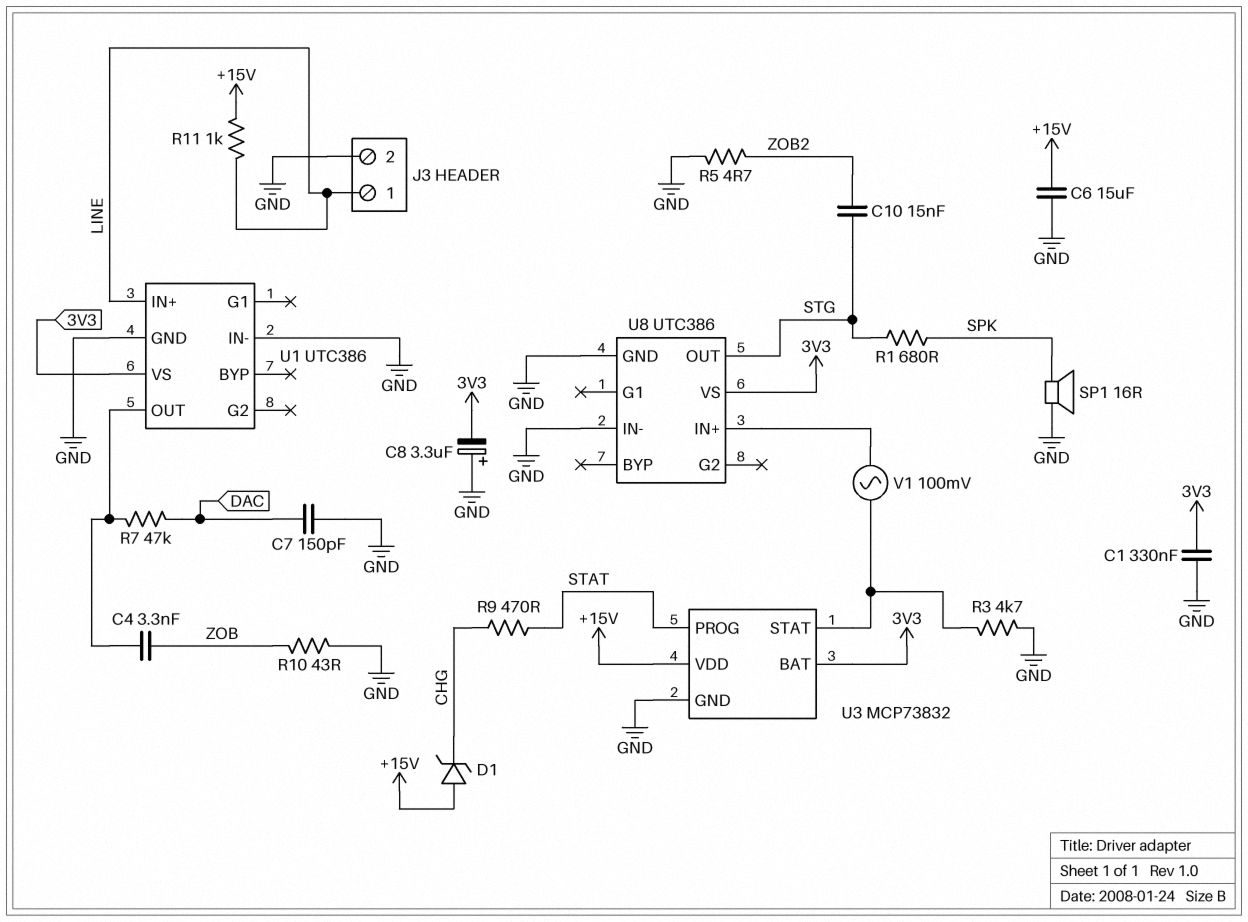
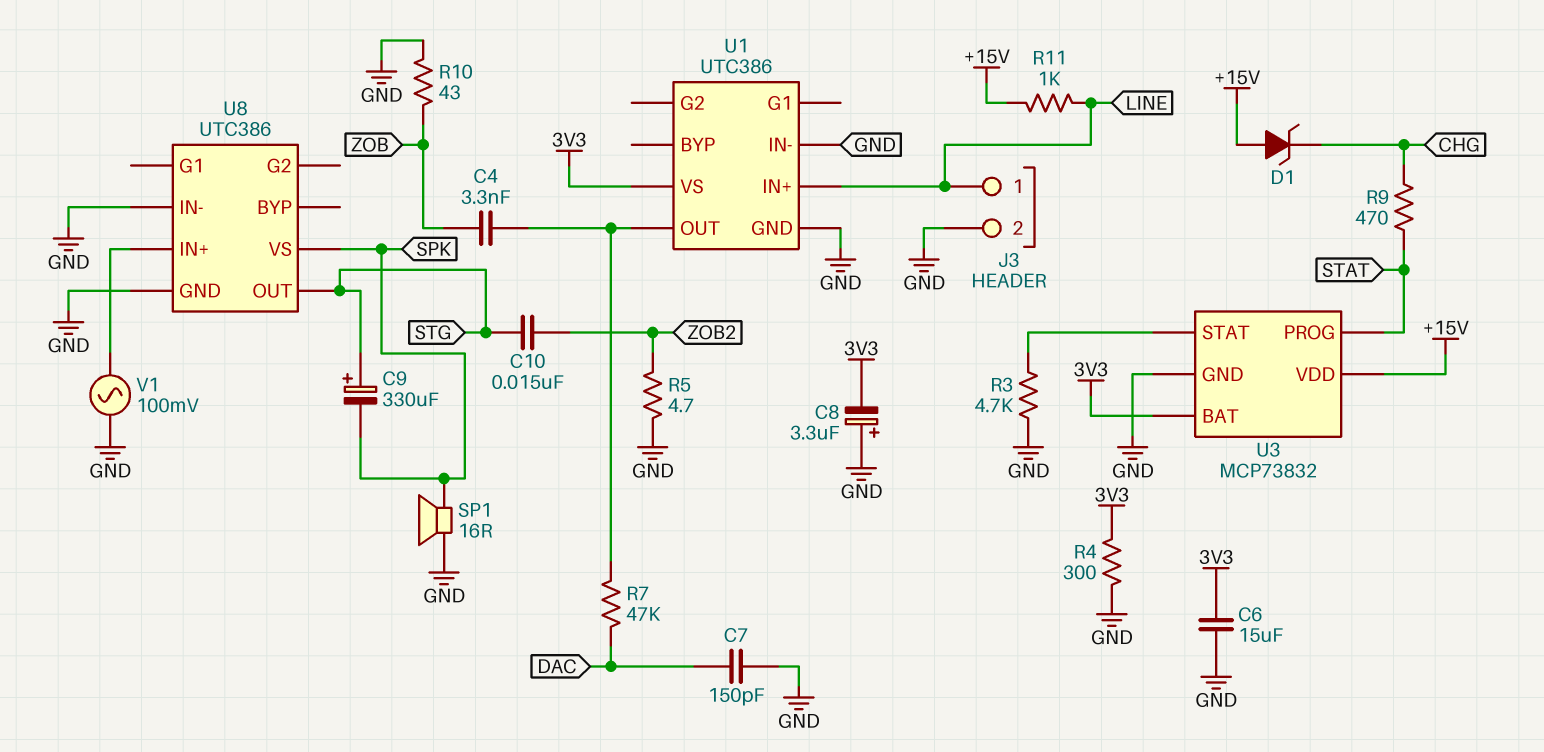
C1: 330nF (3V3, GND) -> none
C6: 15uF (+15V, GND) -> 15uF (3V3, GND)
C9: none -> 330uF (plus STG, minus SPK)
R1: 680 (SPK, STG) -> none
R4: none -> 300 (3V3, GND)
U8 pin VS: 3V3 -> SPK
V1: AC 100mV (U3/STAT, U8/IN+) -> AC 100mV (GND, U8/IN+)

